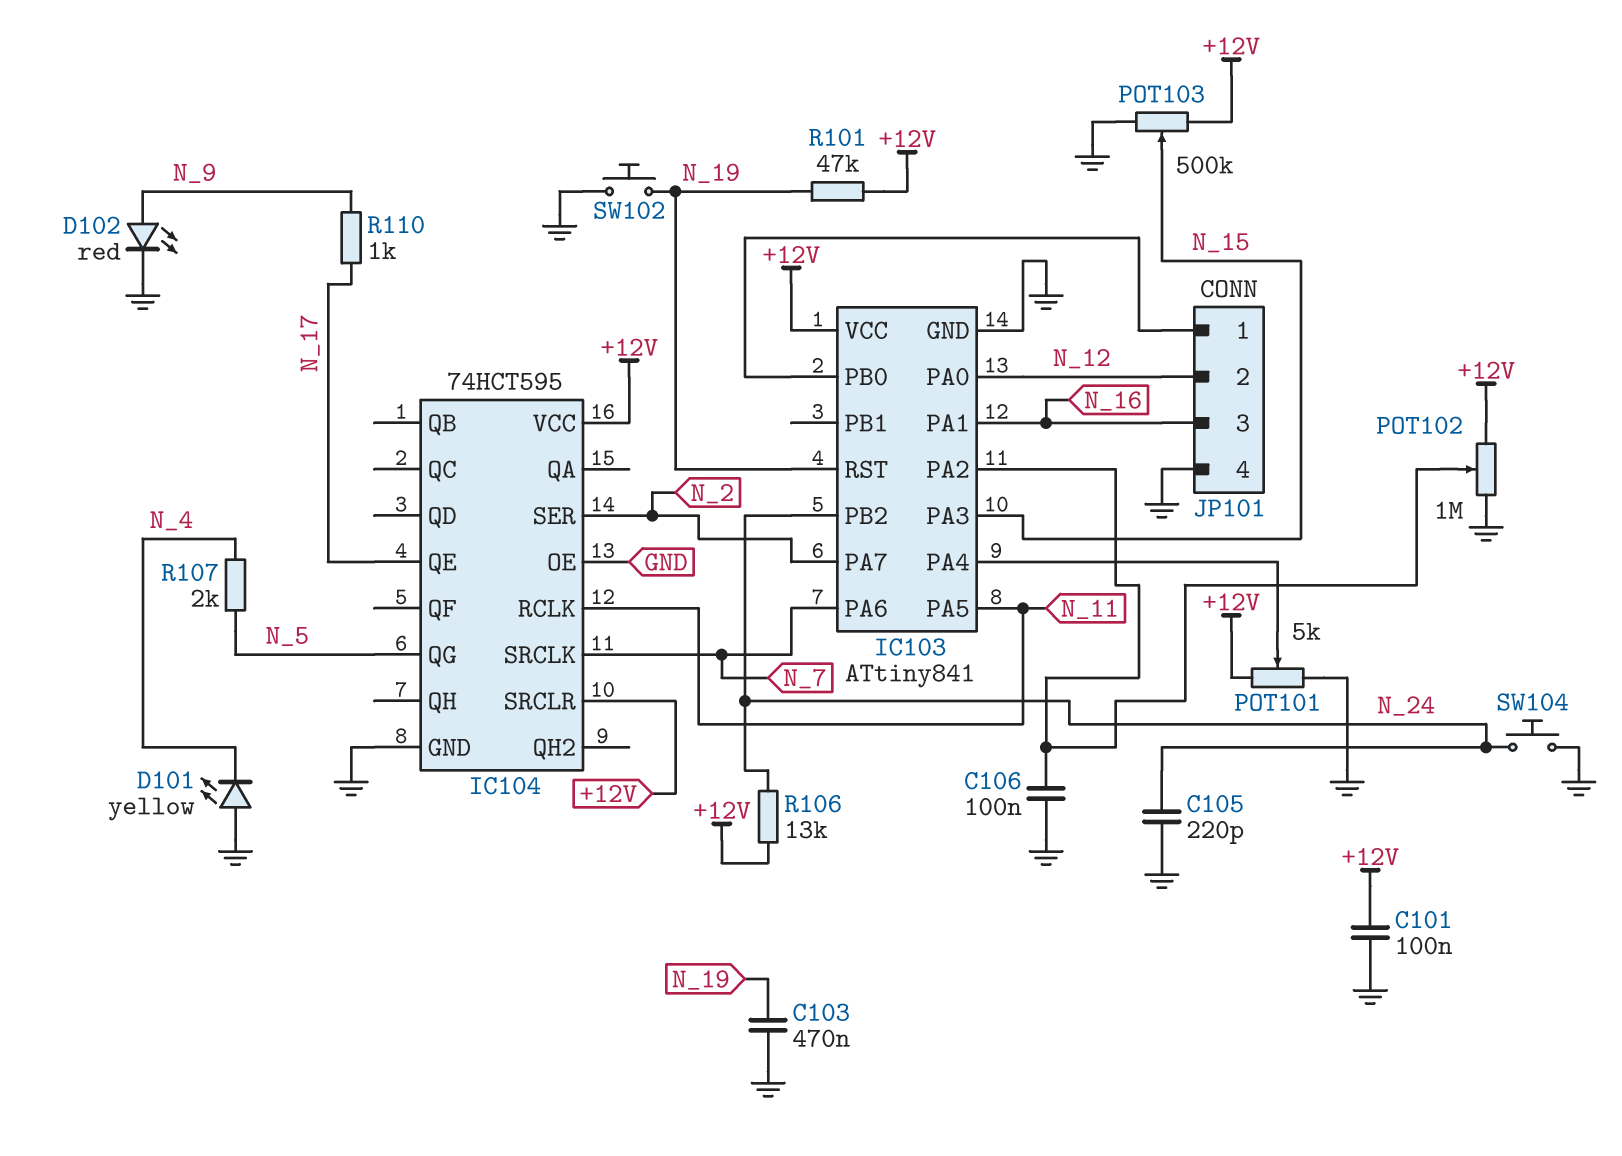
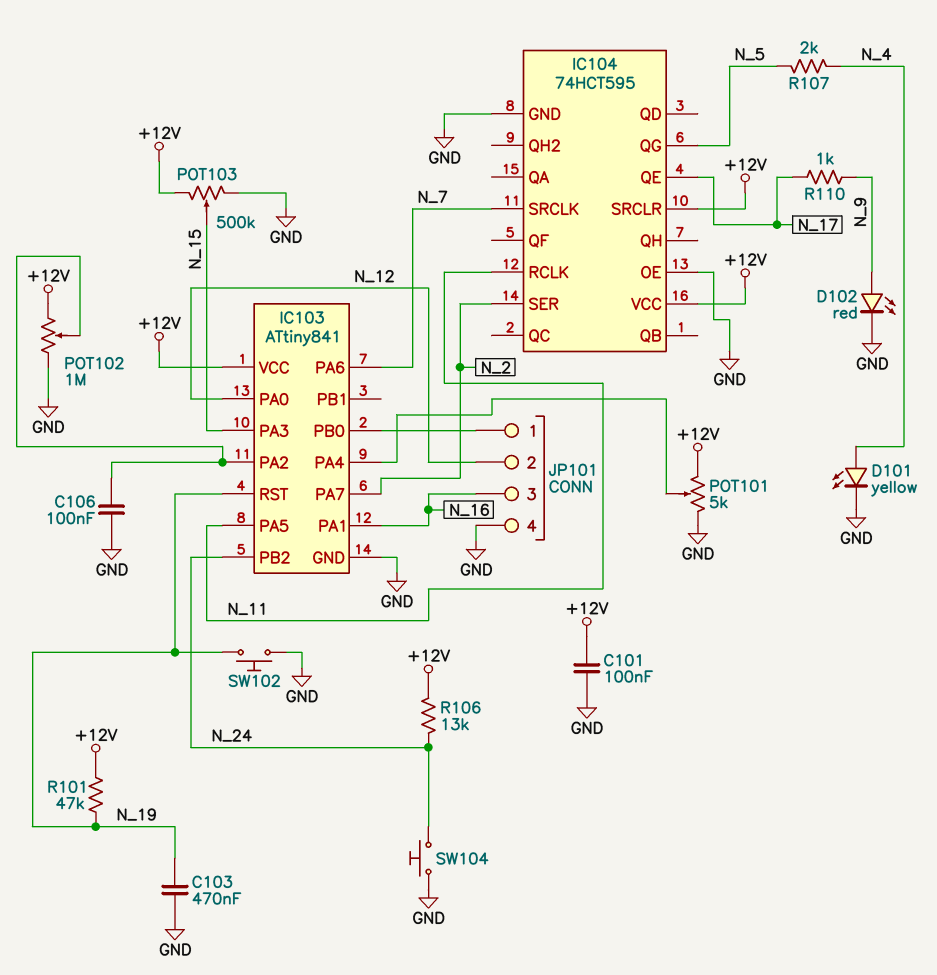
C105: 220pF (GND, N_24) -> none
D101: LED yellow (A GND, K N_4) -> LED yellow (A N_4, K GND)

